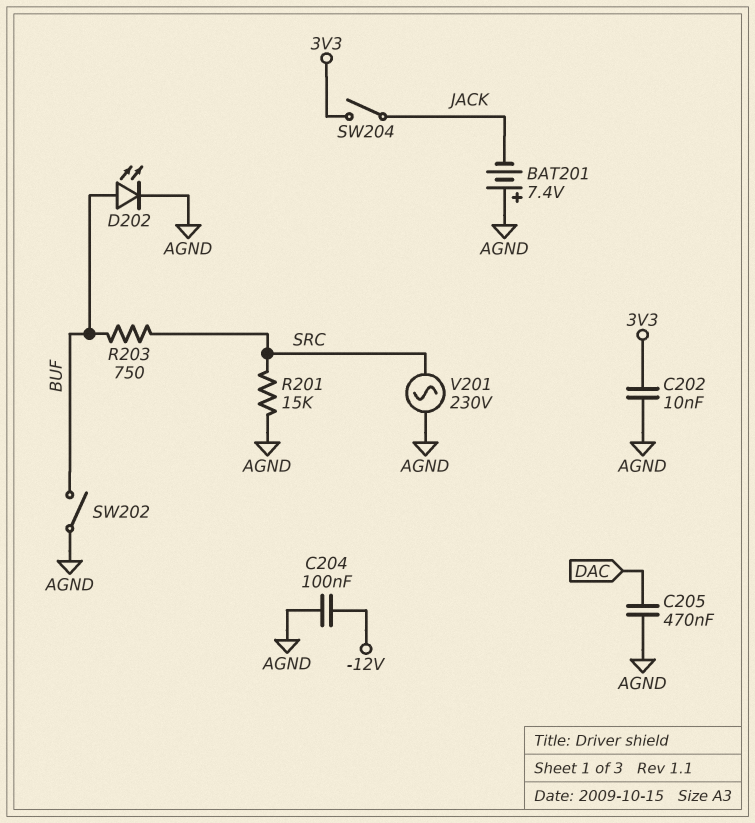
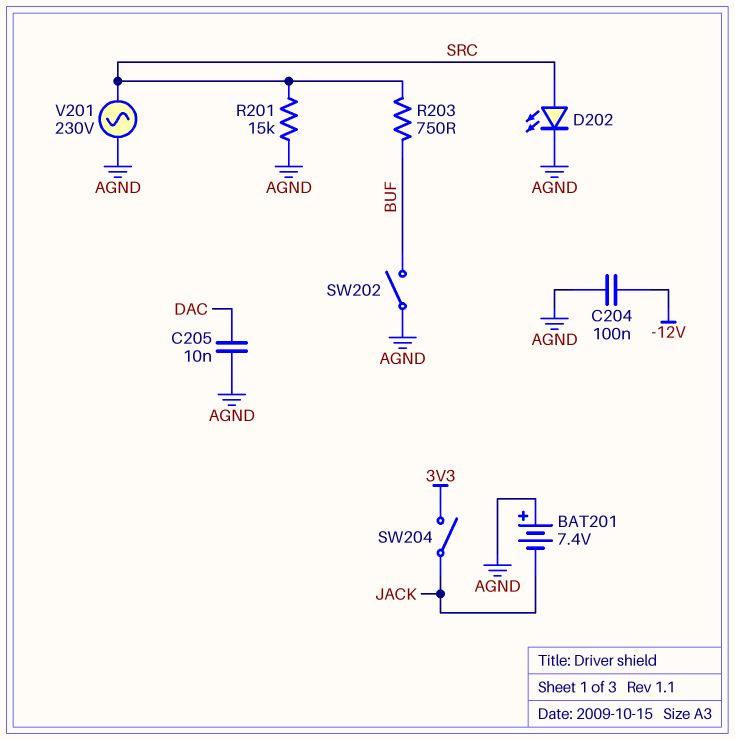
C202: 10nF (3V3, AGND) -> none
C205: 470nF (AGND, DAC) -> 10nF (AGND, DAC)
D202: LED (A BUF, K AGND) -> LED (A SRC, K AGND)

